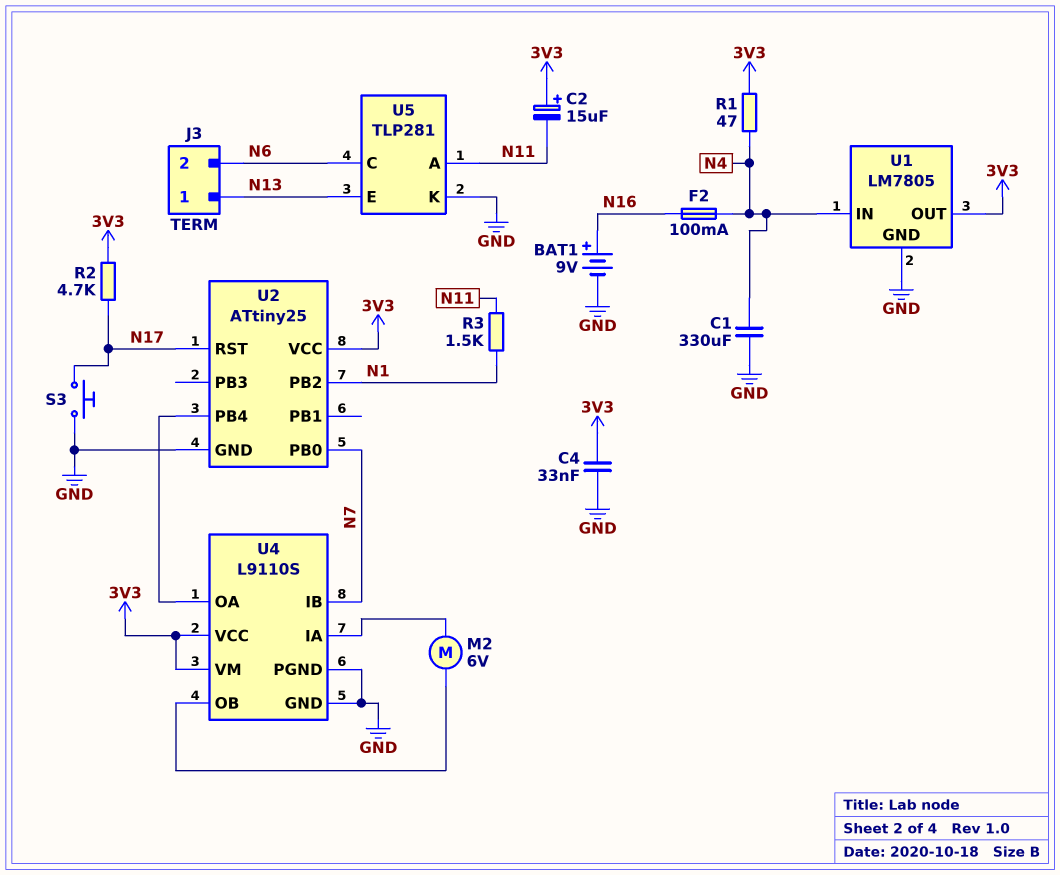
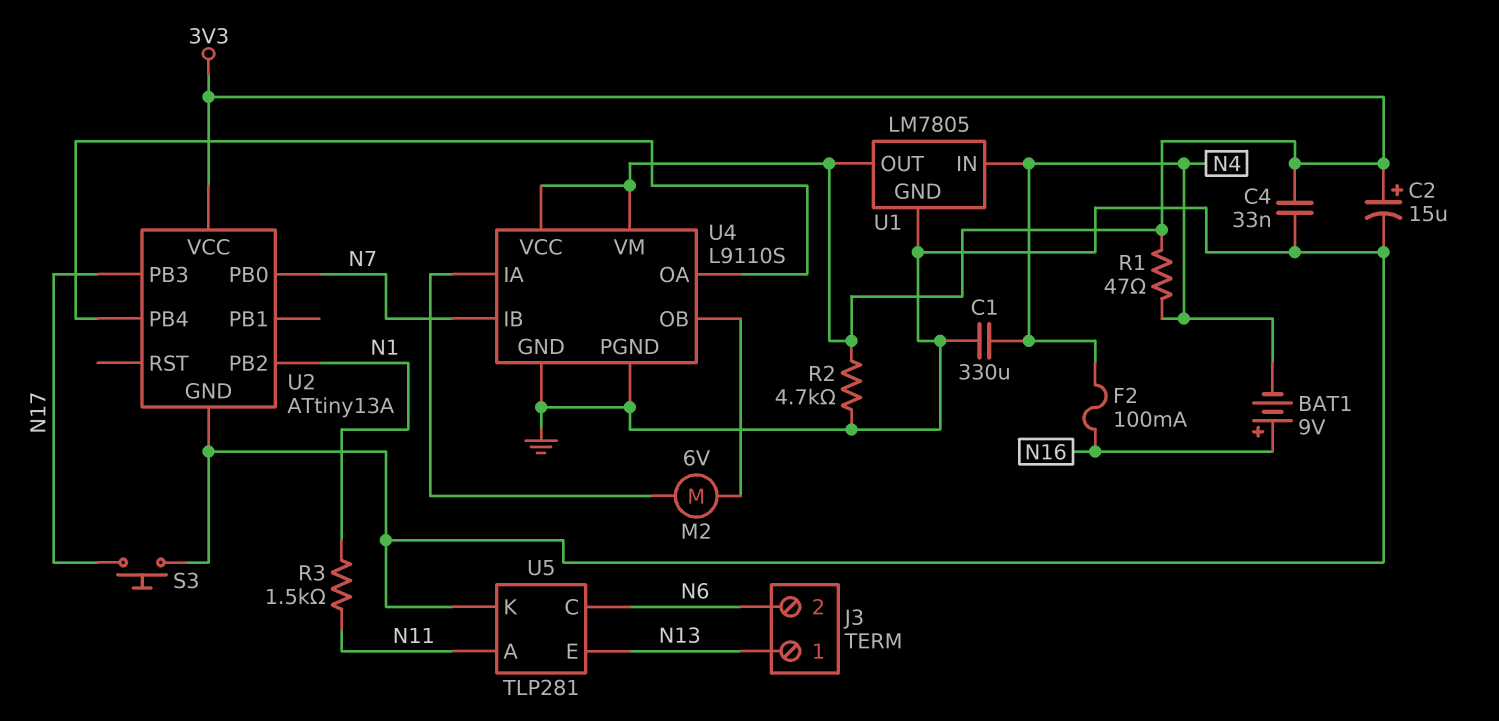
BAT1: 9V (plus N16, minus GND) -> 9V (plus N16, minus N4)
C2: 15uF (plus 3V3, minus N11) -> 15uF (plus 3V3, minus GND)
R2: 4.7k (3V3, N17) -> 4.7k (3V3, GND)
U2: ATtiny25 -> ATtiny13A
U2 pin PB3: none -> N17
U2 pin RST: N17 -> none

